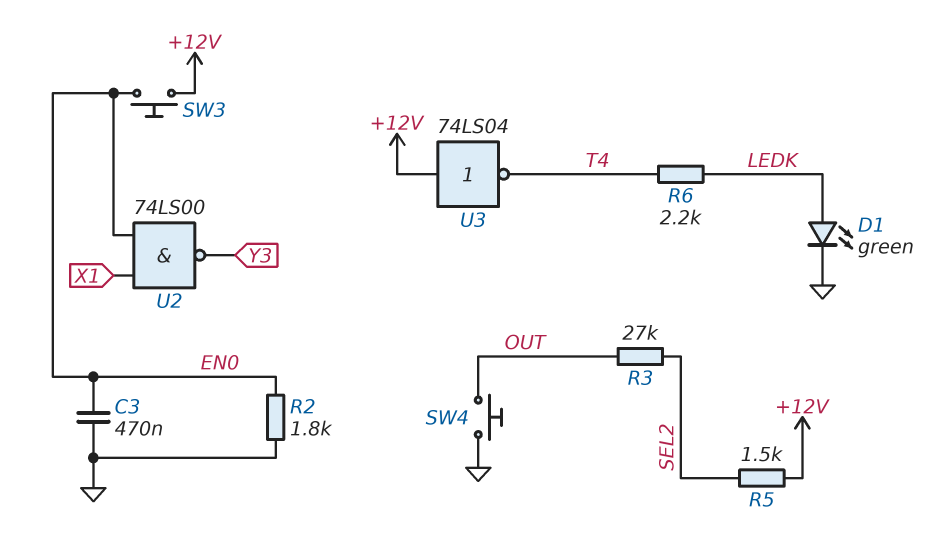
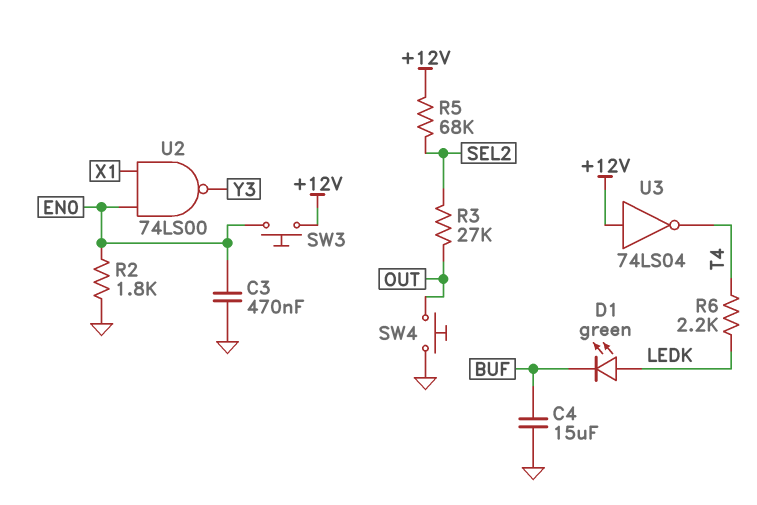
C4: none -> 15uF (BUF, GND)
D1: LED green (A LEDK, K GND) -> LED green (A LEDK, K BUF)
R5: 1.5k (+12V, SEL2) -> 68k (+12V, SEL2)

